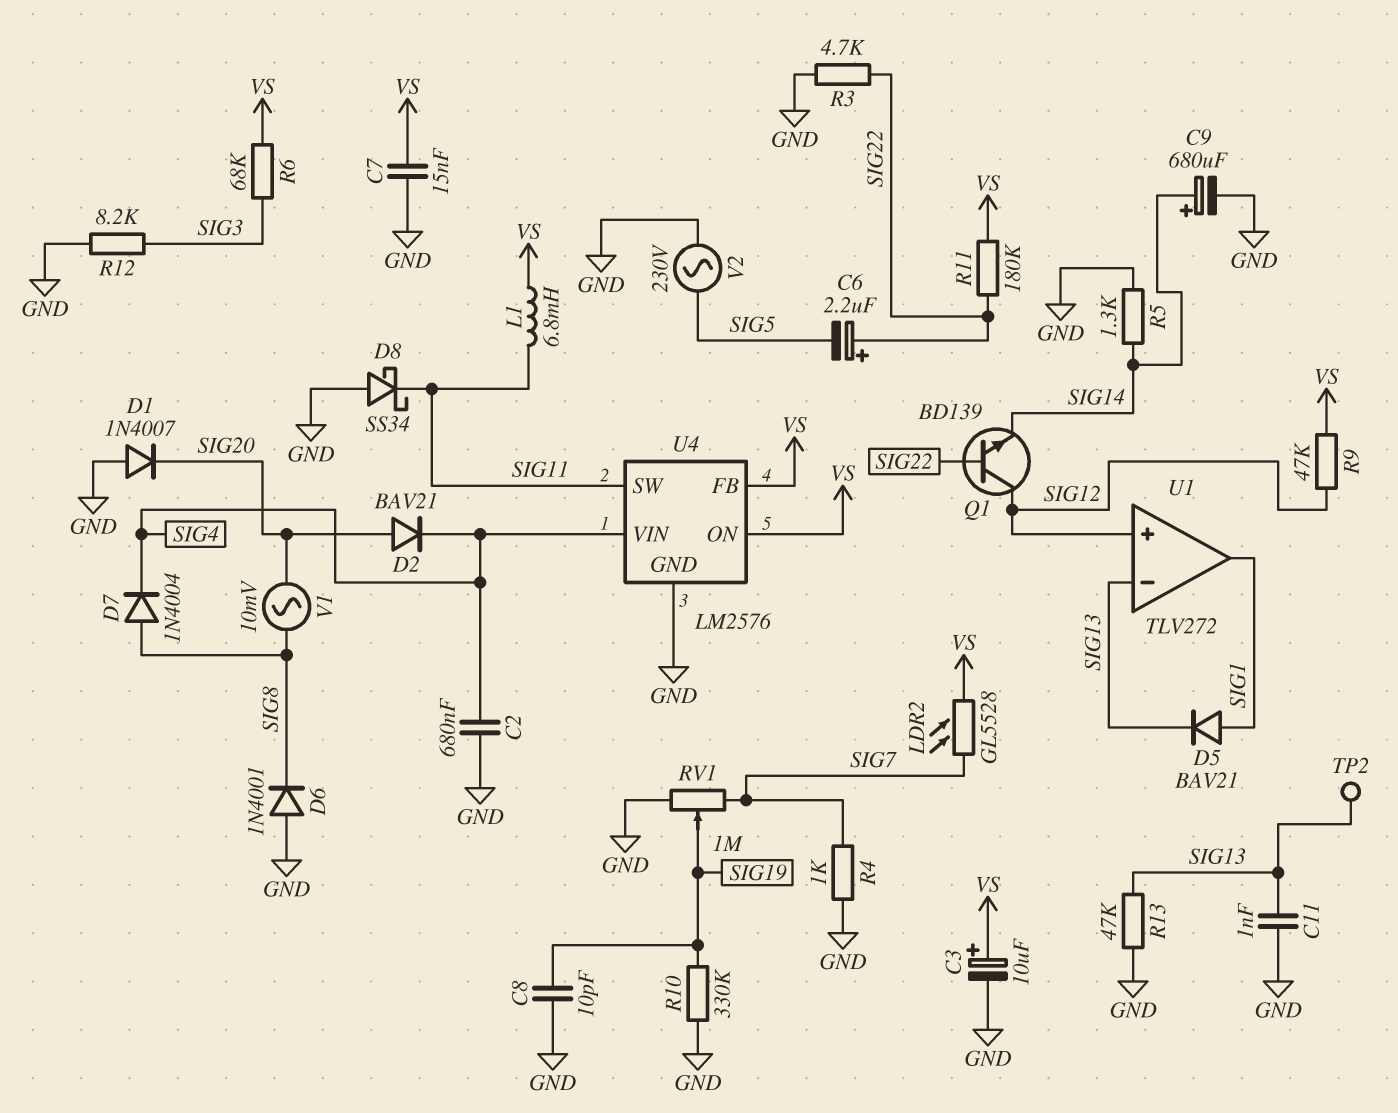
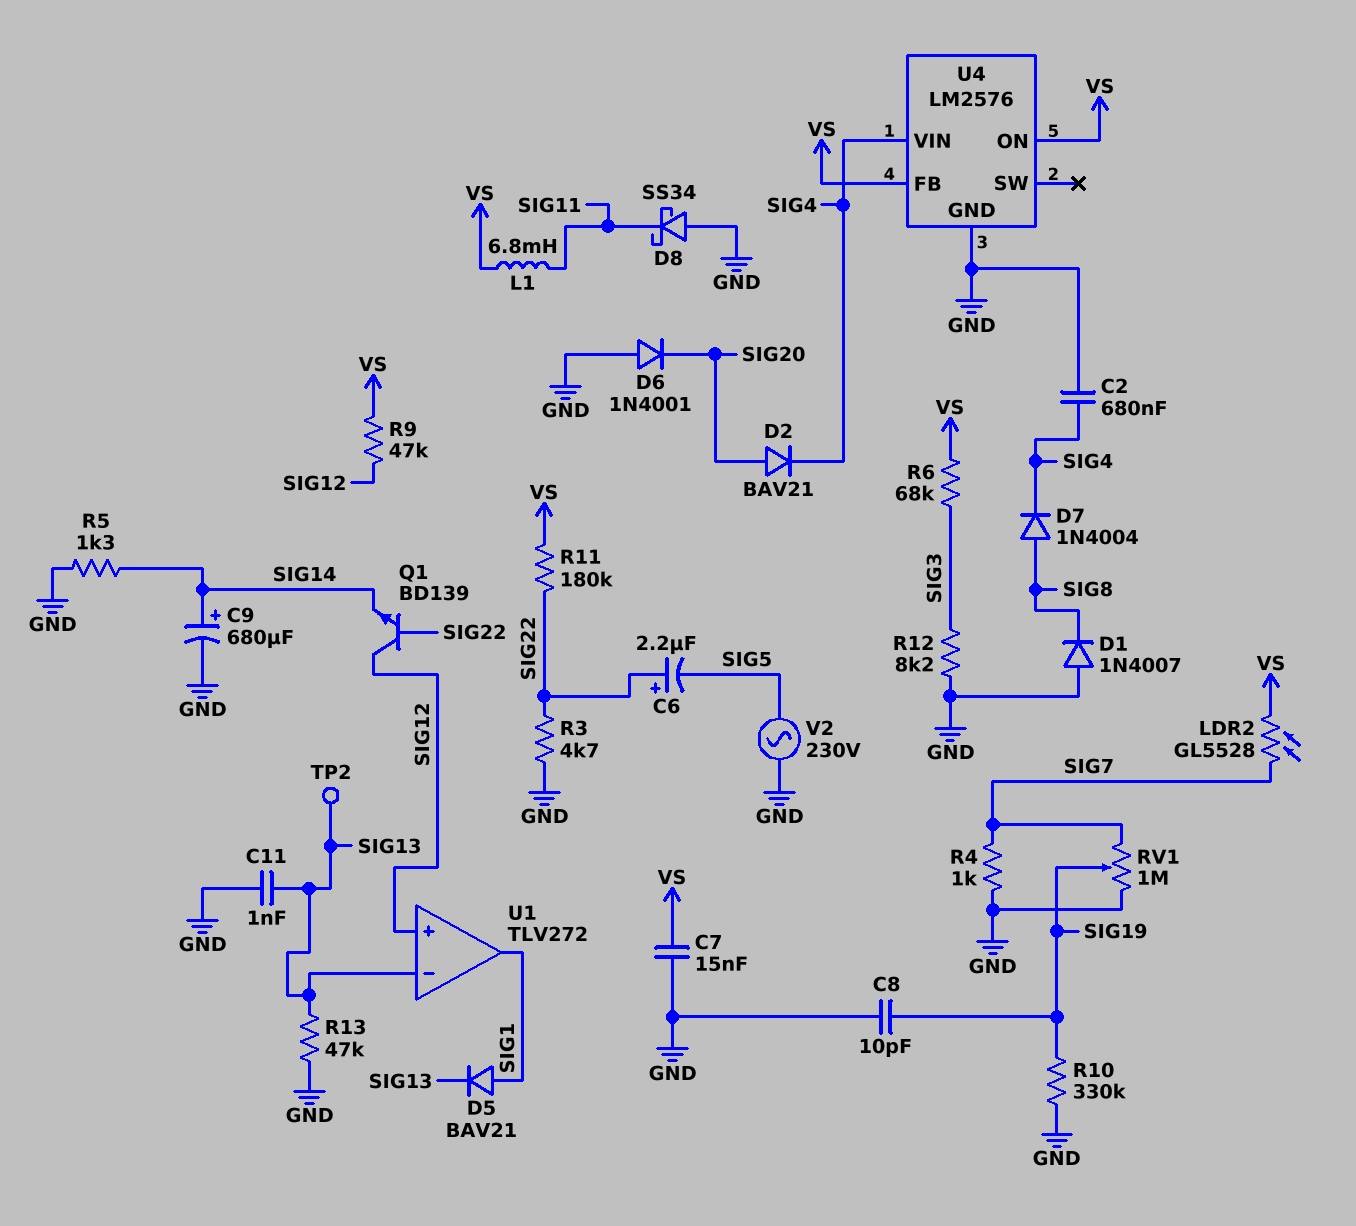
C3: 10uF (plus VS, minus GND) -> none
D1: diode 1N4007 (A GND, K SIG20) -> diode 1N4007 (A GND, K SIG8)
D6: diode 1N4001 (A GND, K SIG8) -> diode 1N4001 (A GND, K SIG20)
U4 pin SW: SIG11 -> none
V1: AC 10mV (SIG8, SIG20) -> none

